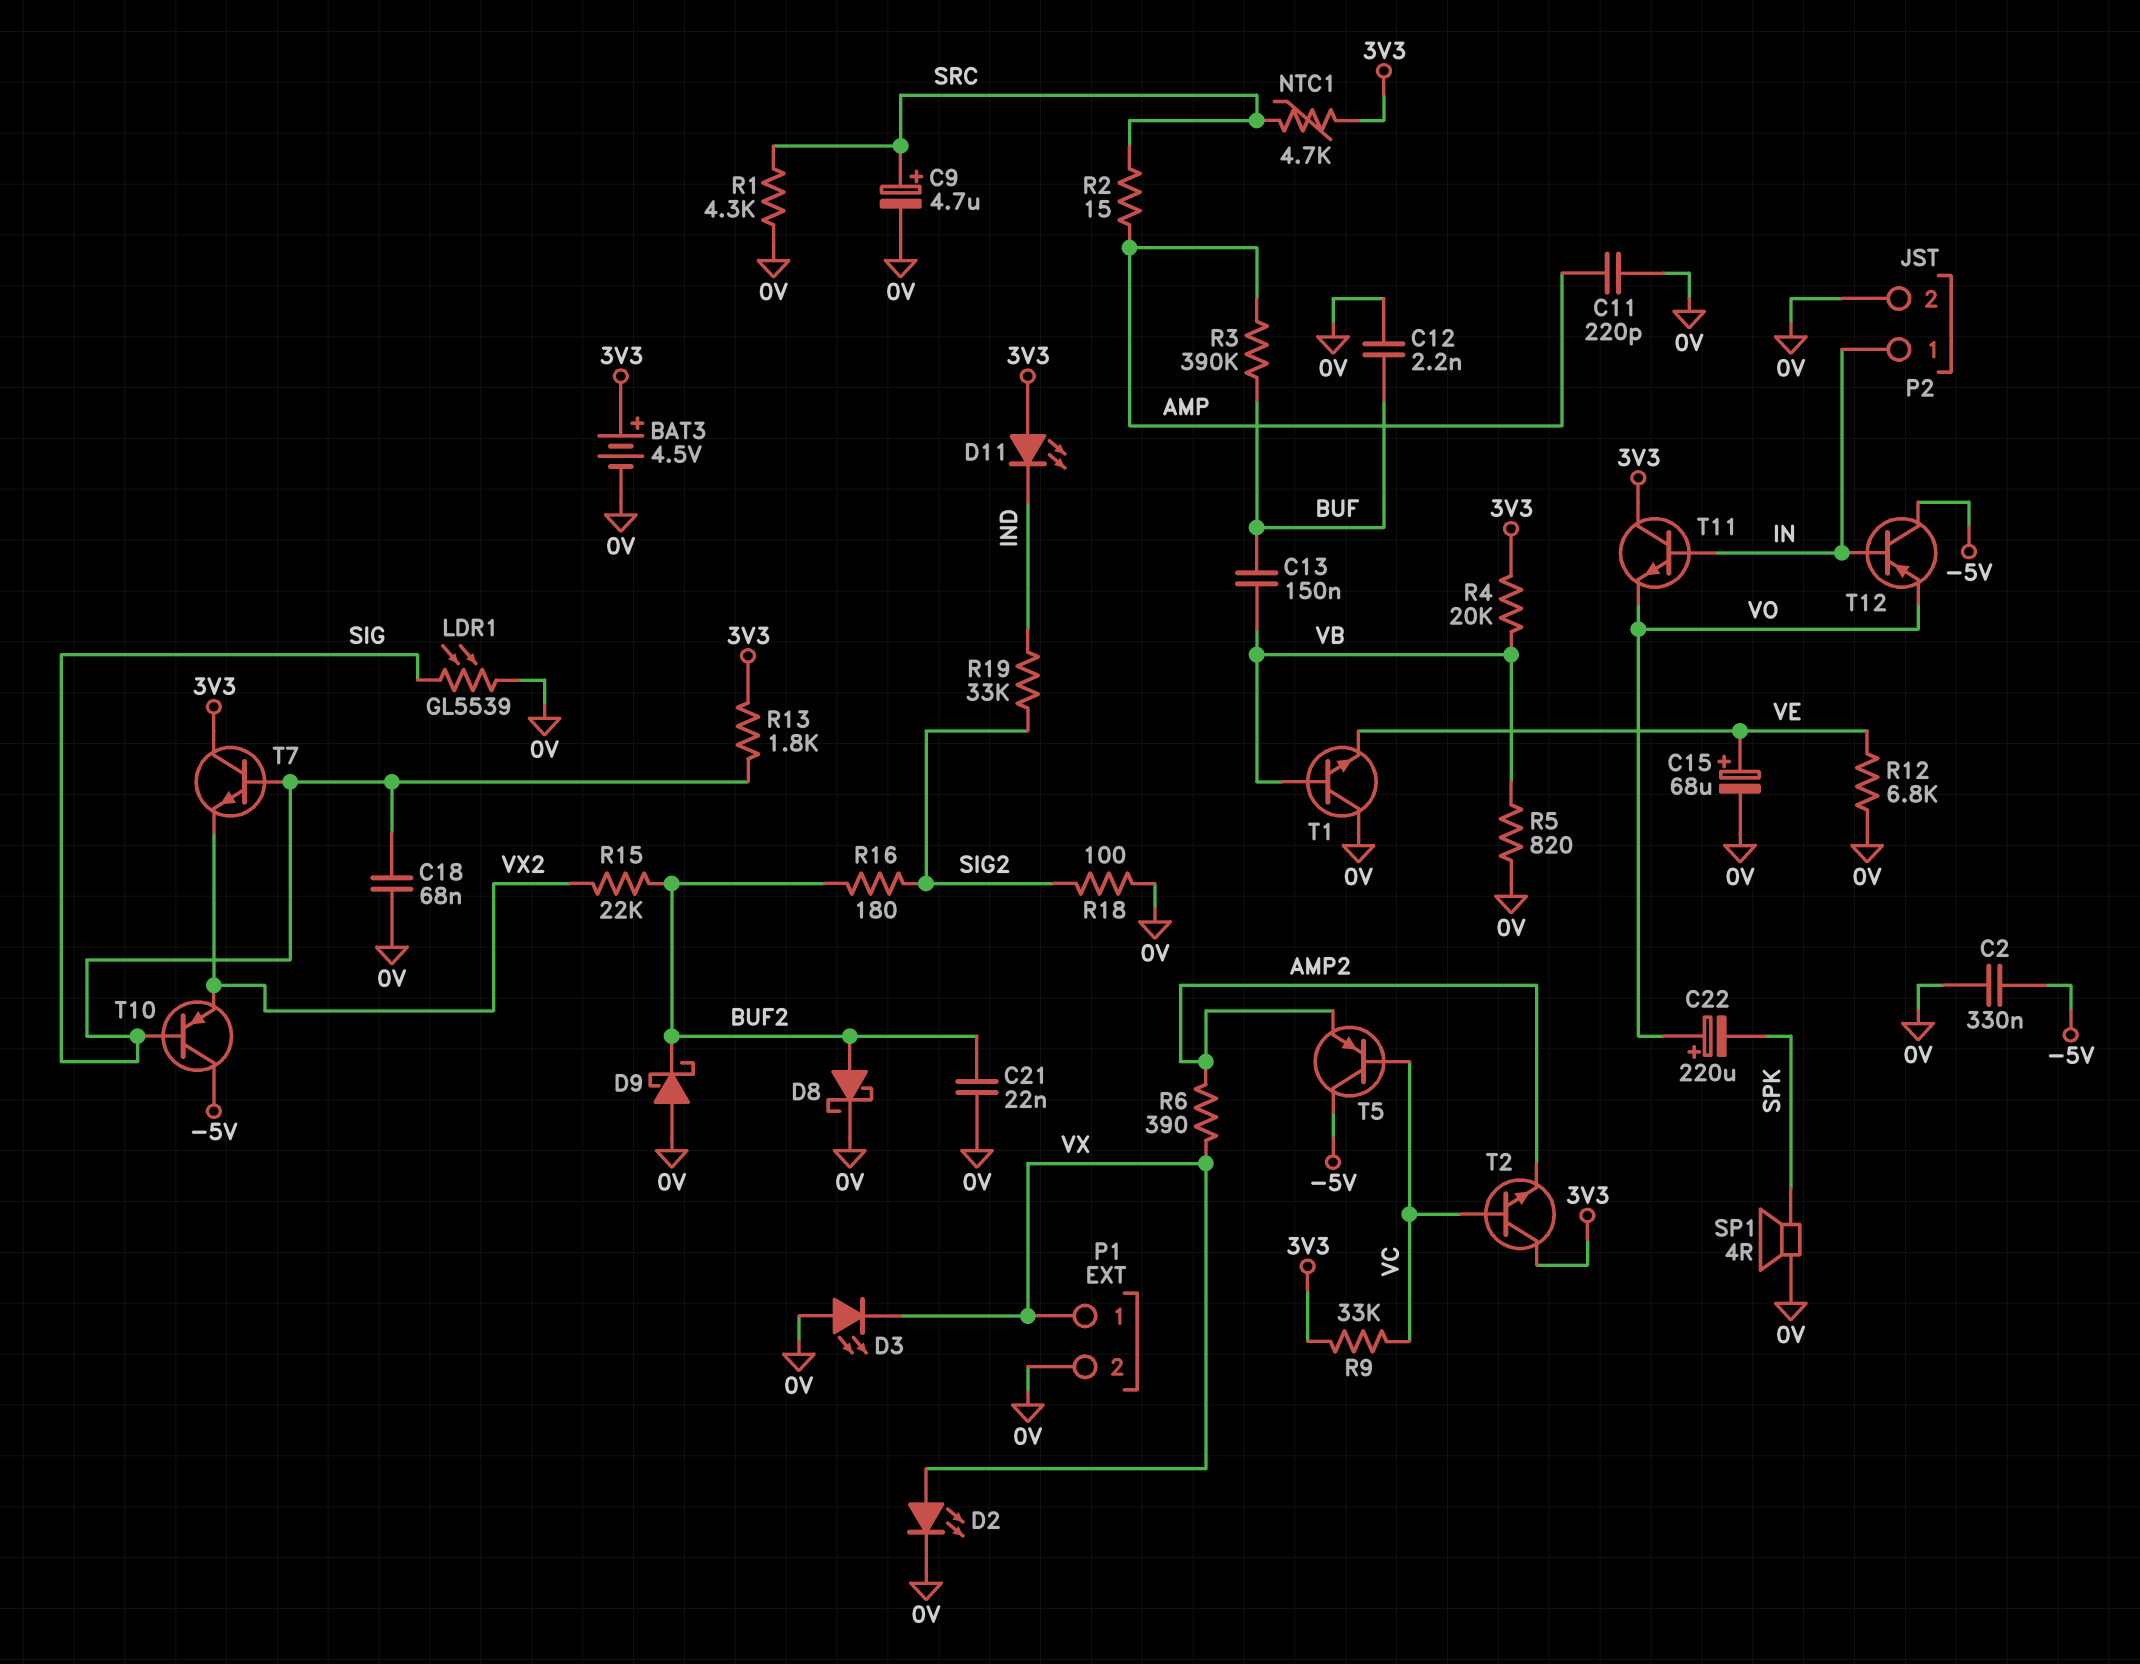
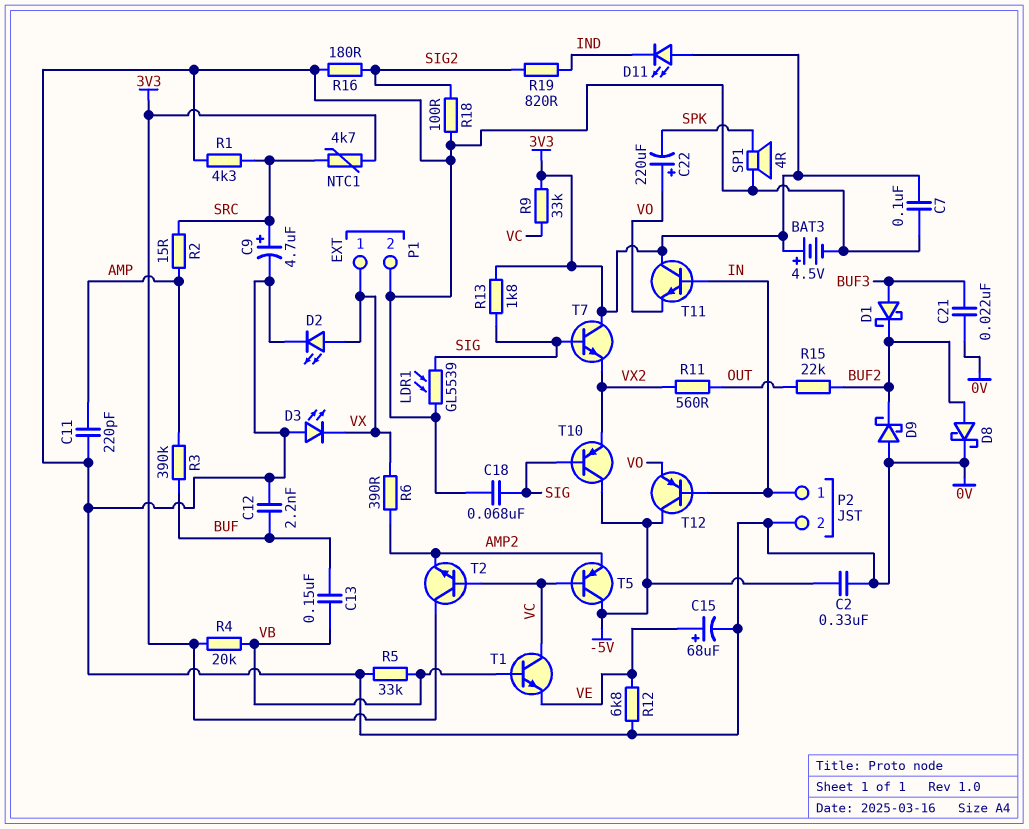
C7: none -> 100nF (0V, 3V3)
C21: 22nF (0V, BUF2) -> 22nF (0V, BUF3)
D1: none -> schottky (A BUF3, K BUF2)
R5: 820 (0V, VB) -> 33k (0V, VB)
R11: none -> 560 (OUT, VX2)
R15: 22k (BUF2, VX2) -> 22k (BUF2, OUT)
R16: 180 (BUF2, SIG2) -> 180 (0V, SIG2)
R19: 33k (IND, SIG2) -> 820 (IND, SIG2)
T1: NPN (B VB, C 0V, E VE) -> NPN (B VB, C VC, E VE)

